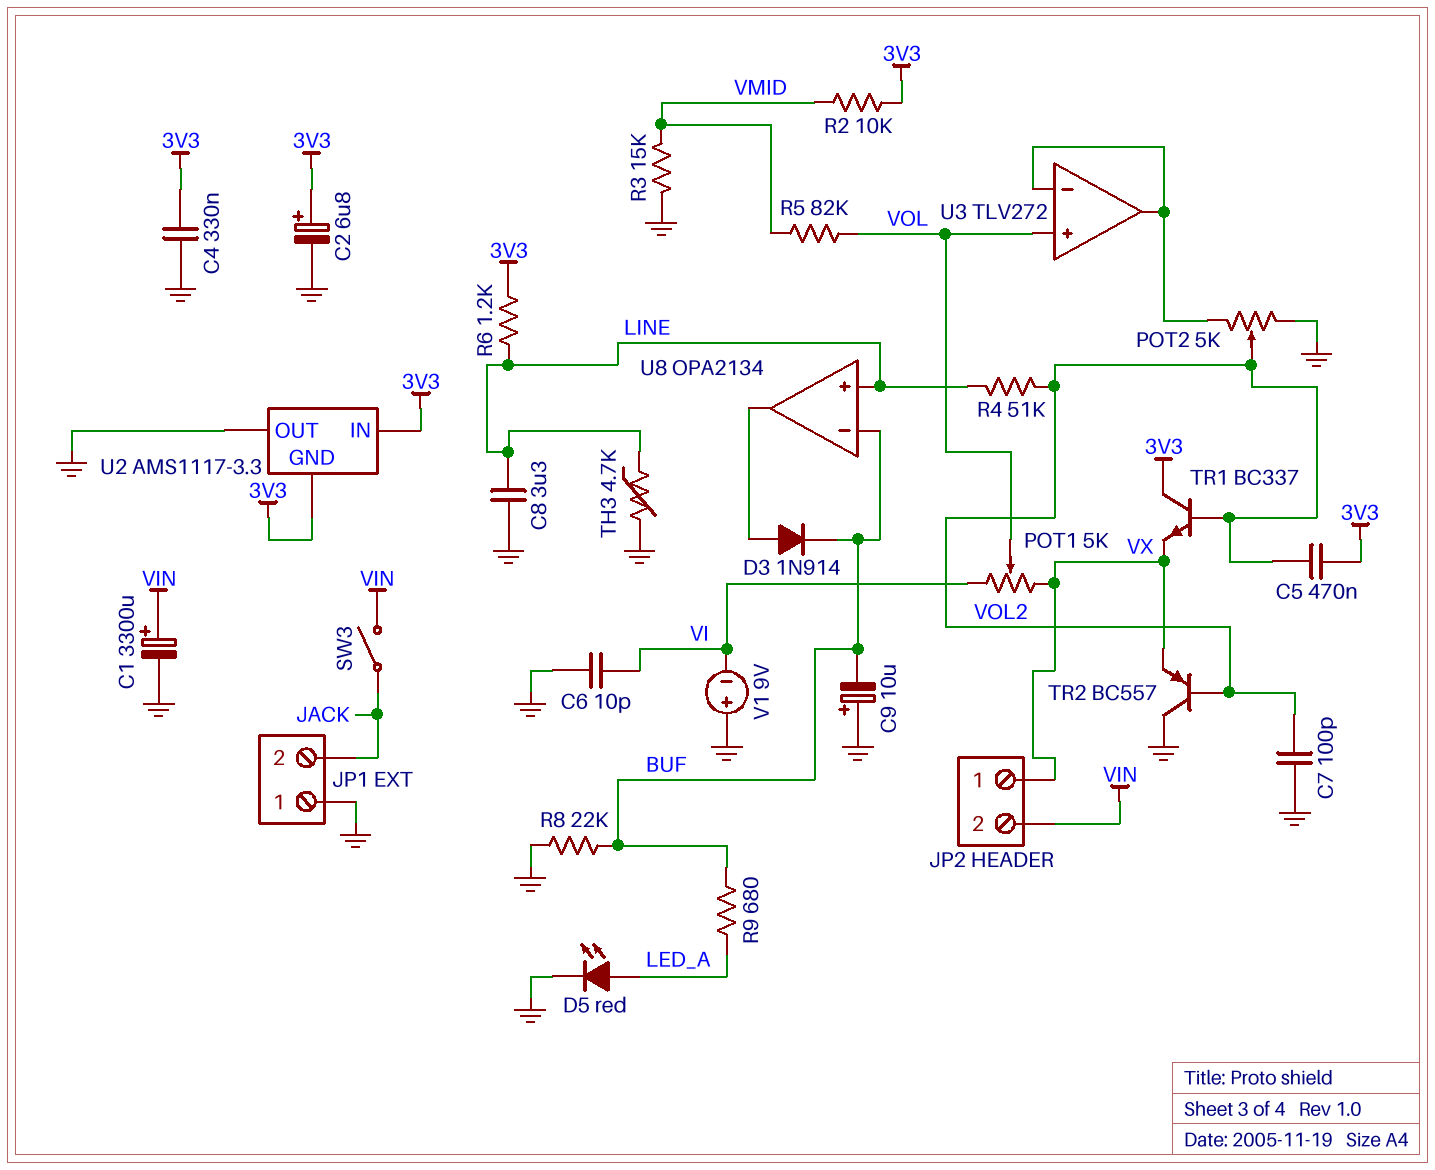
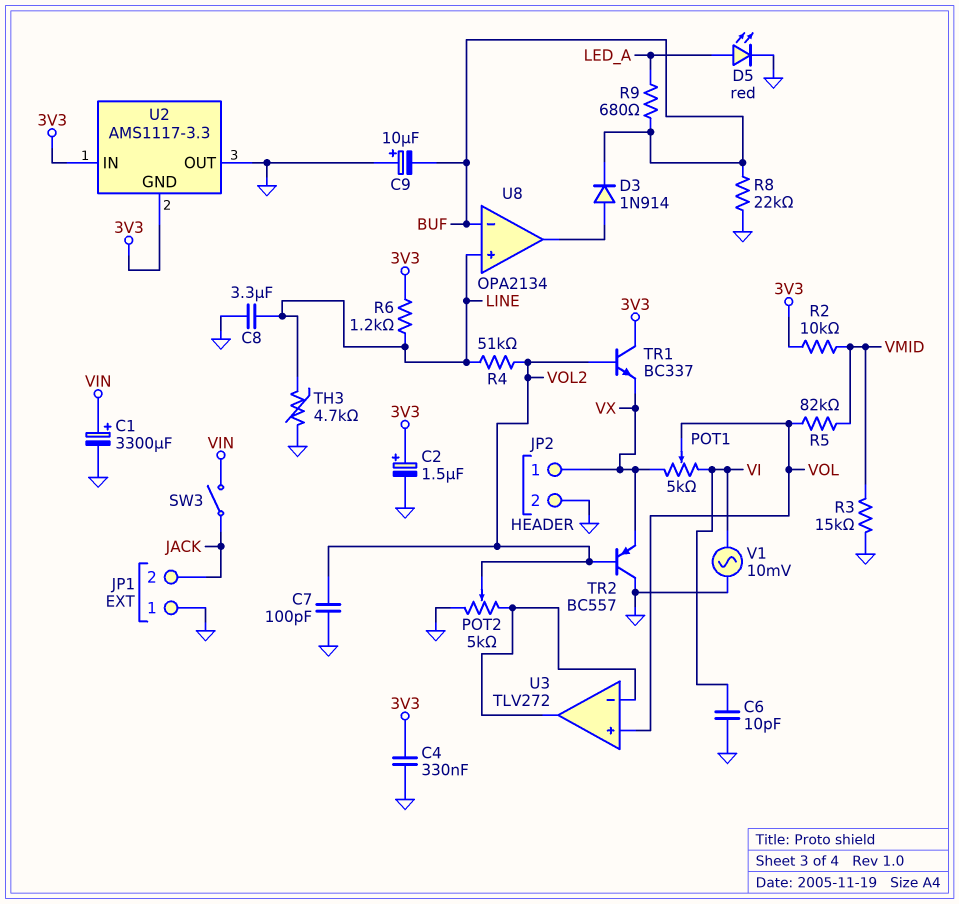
C2: 6.8uF (plus 3V3, minus GND) -> 1.5uF (plus 3V3, minus GND)
C5: 470nF (3V3, VOL2) -> none
JP2 pin 2: VIN -> GND
V1: 9V (plus GND, minus VI) -> AC 10mV (GND, VI)

